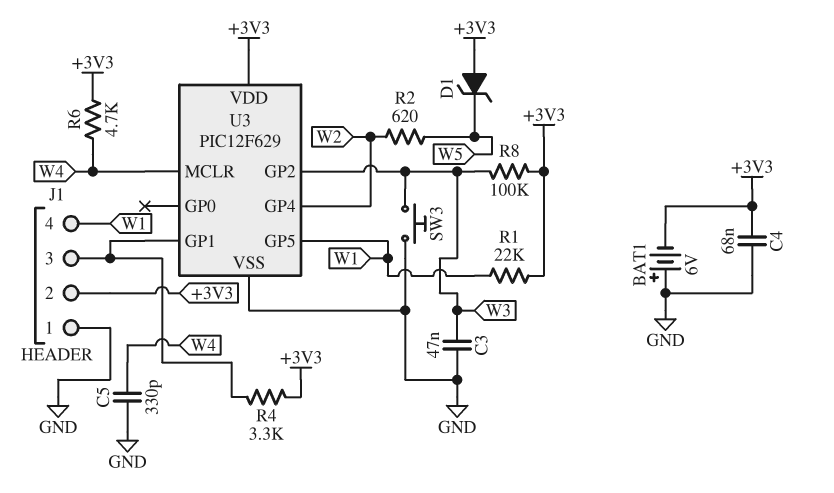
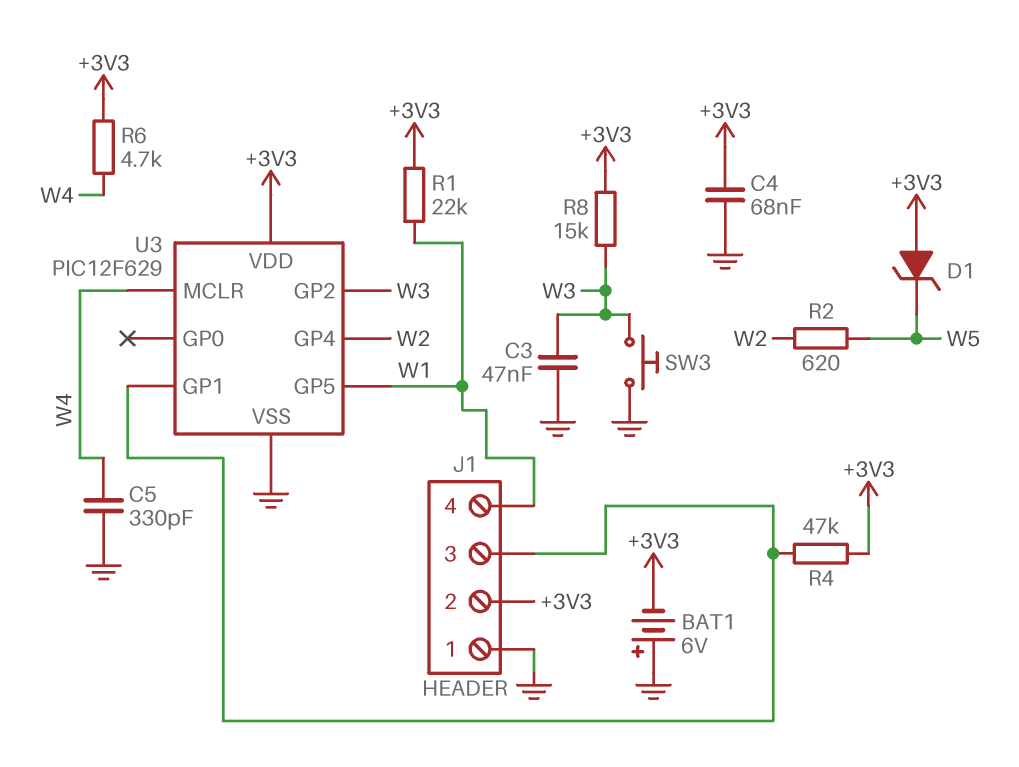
R4: 3.3k (+3V3, J1/3) -> 47k (+3V3, J1/3)
R8: 100k (+3V3, W3) -> 15k (+3V3, W3)

